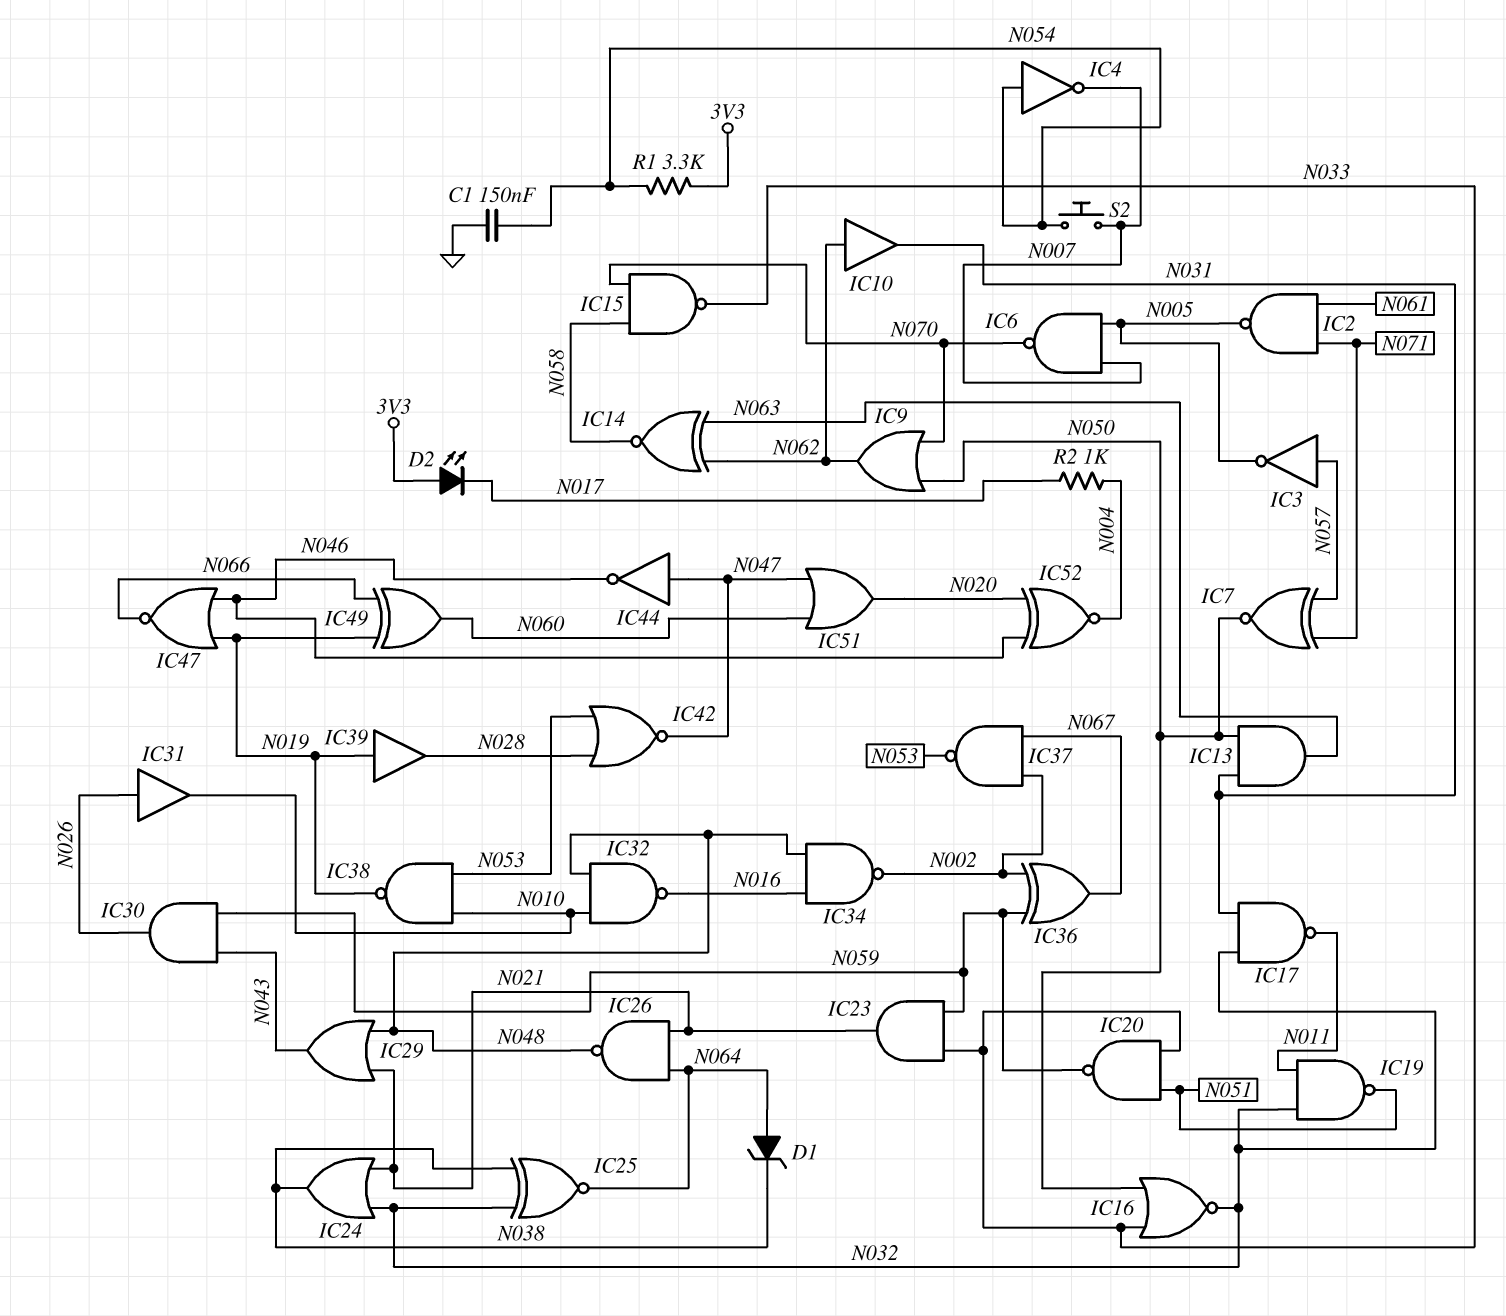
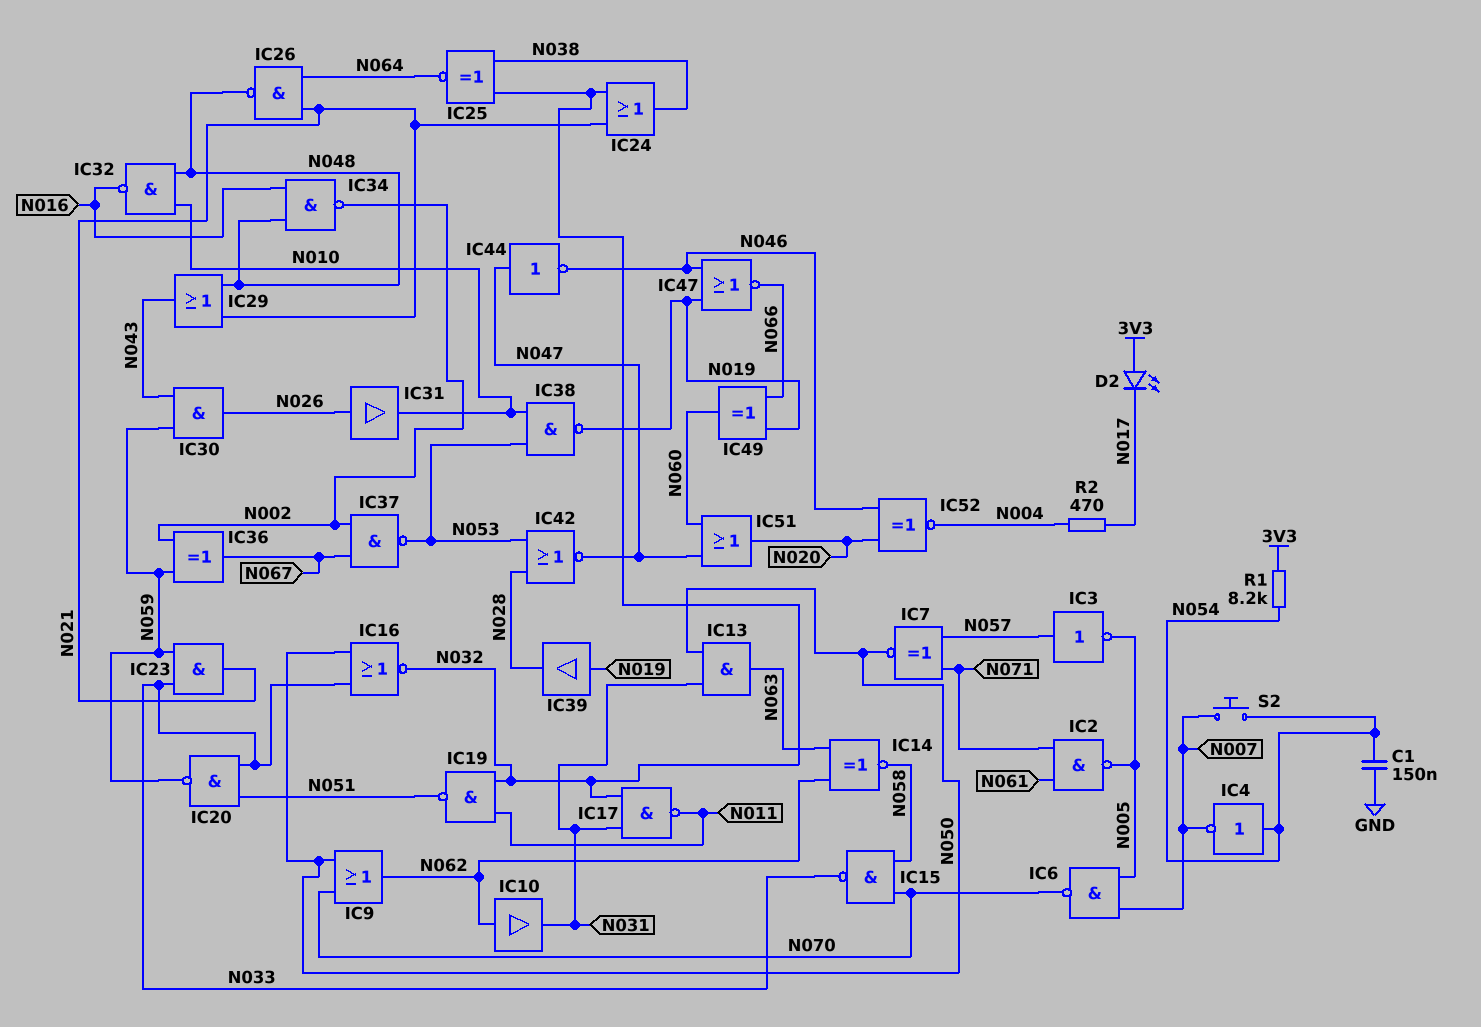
D1: zener (A N064, K N038) -> none
R1: 3.3k (3V3, N054) -> 8.2k (3V3, N054)
R2: 1k (N004, N017) -> 470 (N004, N017)

